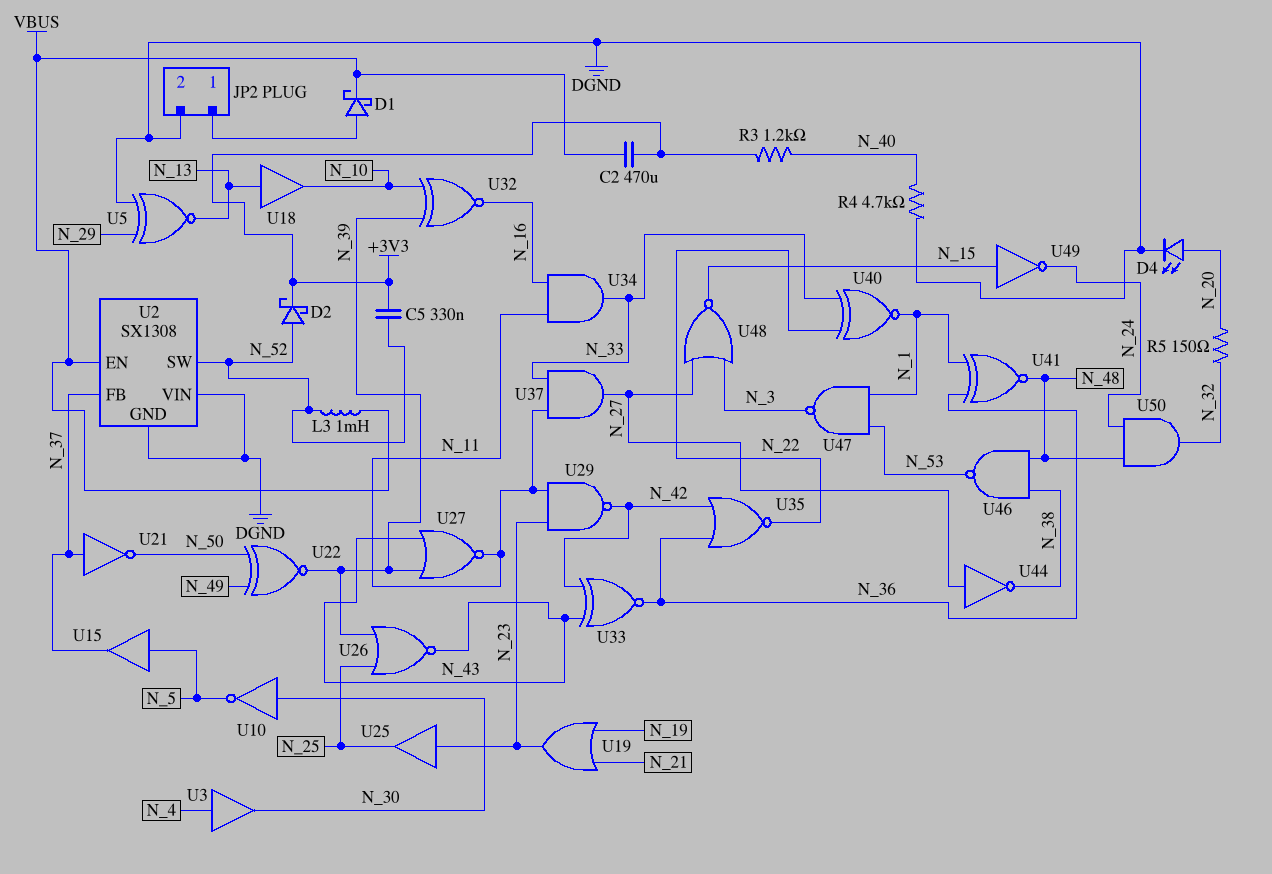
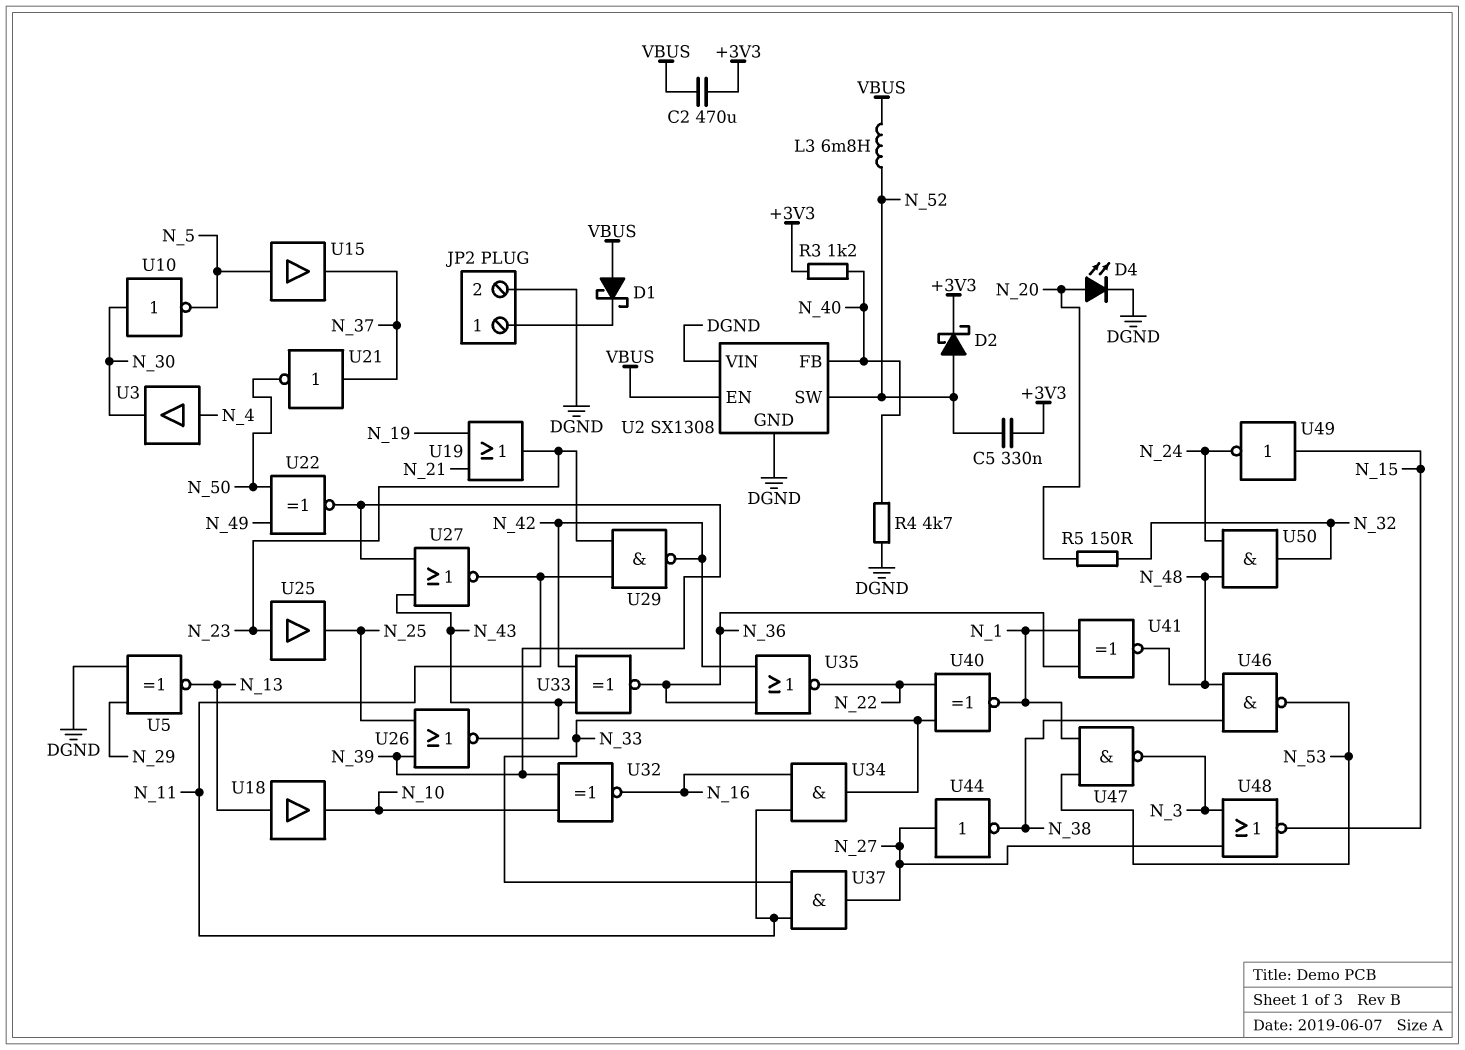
D1: schottky (A JP2/1, K VBUS) -> schottky (A VBUS, K JP2/1)
L3: 1mH (N_52, VBUS) -> 6.8mH (N_52, VBUS)
U2 pin FB: N_37 -> N_40

